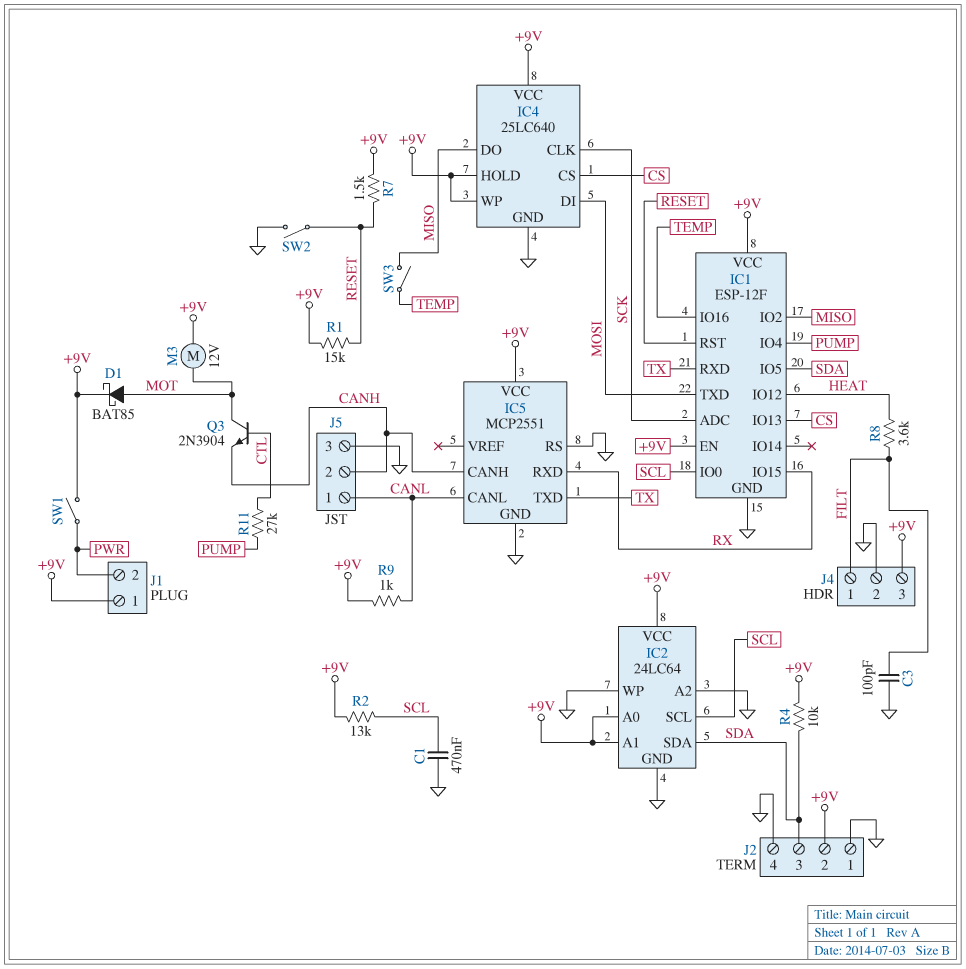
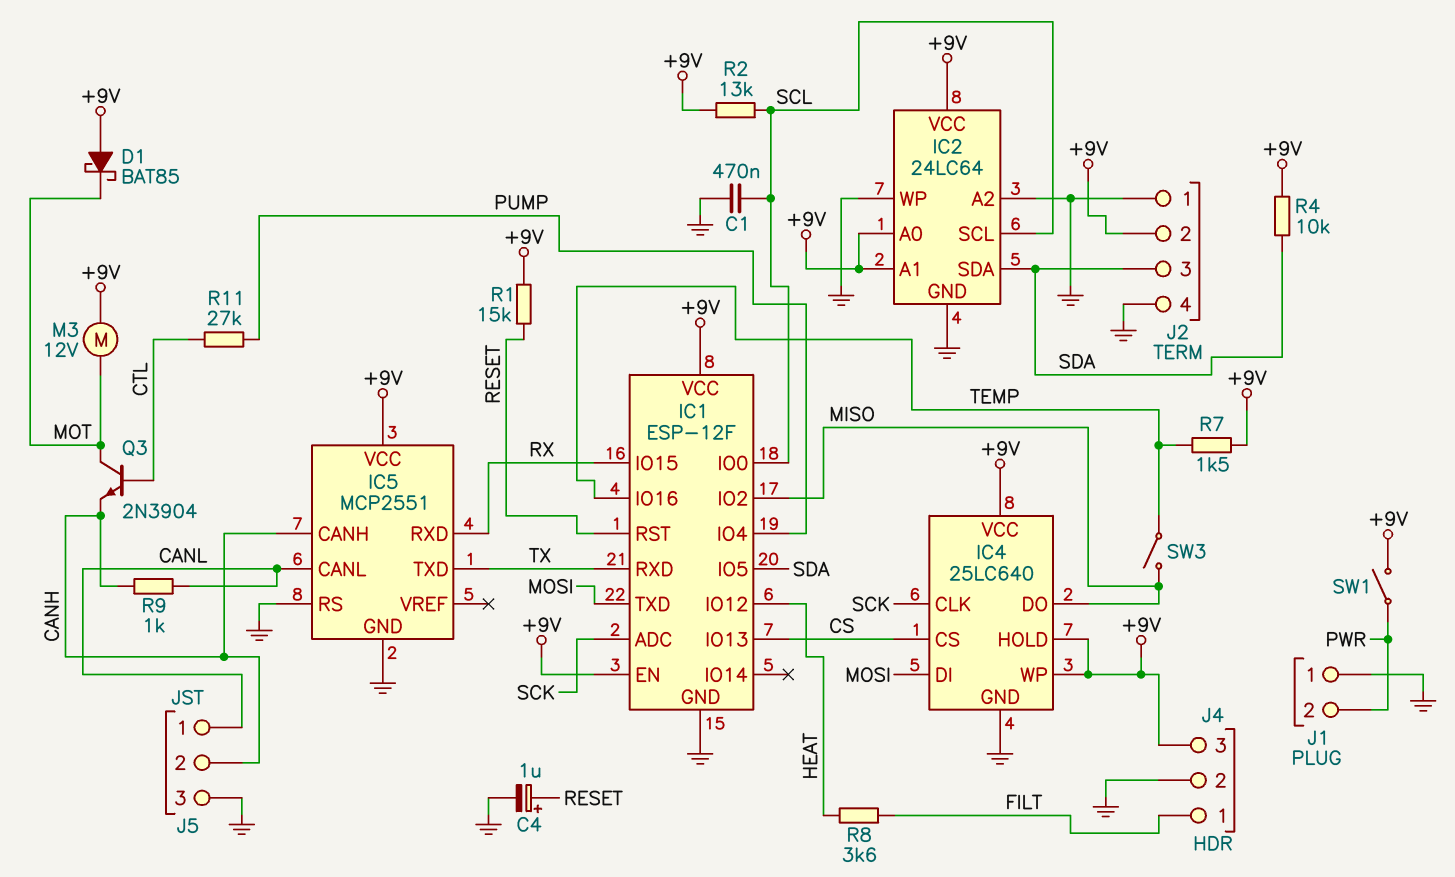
C3: 100pF (FILT, GND) -> none
C4: none -> 1uF (plus RESET, minus GND)
D1: schottky BAT85 (A MOT, K +9V) -> schottky BAT85 (A +9V, K MOT)
J1 pin 1: +9V -> GND
R7: 1.5k (+9V, RESET) -> 1.5k (+9V, TEMP)
R9: 1k (+9V, CANL) -> 1k (CANH, CANL)
SW2: switch (GND, RESET) -> none

